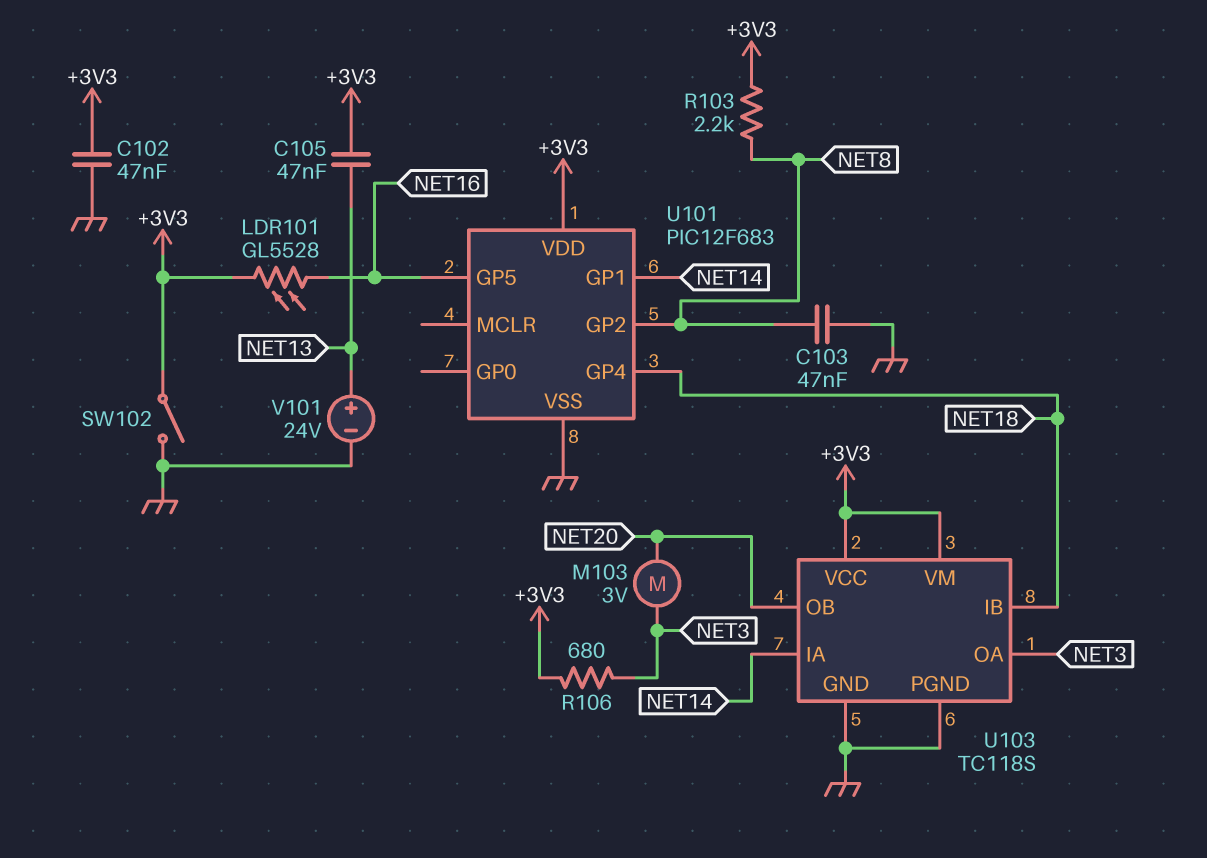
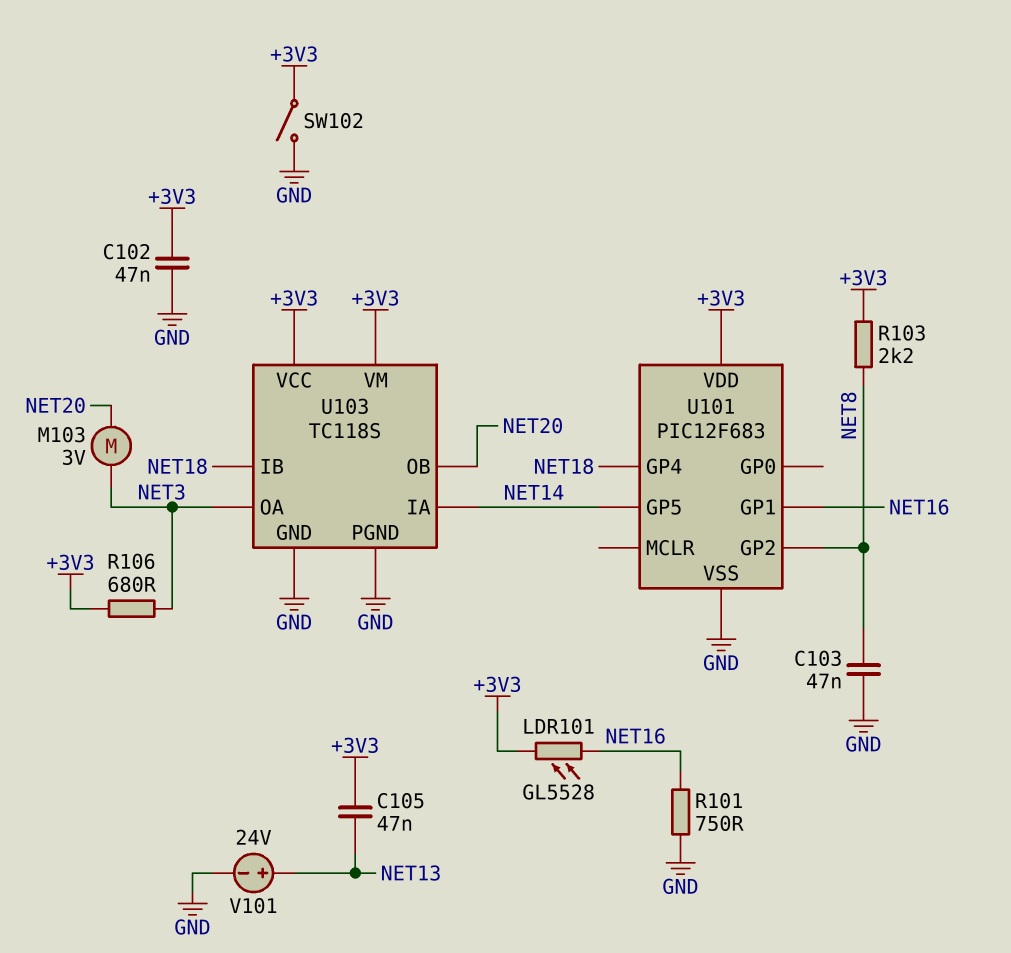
R101: none -> 750 (GND, NET16)
U101 pin GP1: NET14 -> NET16
U101 pin GP5: NET16 -> NET14

